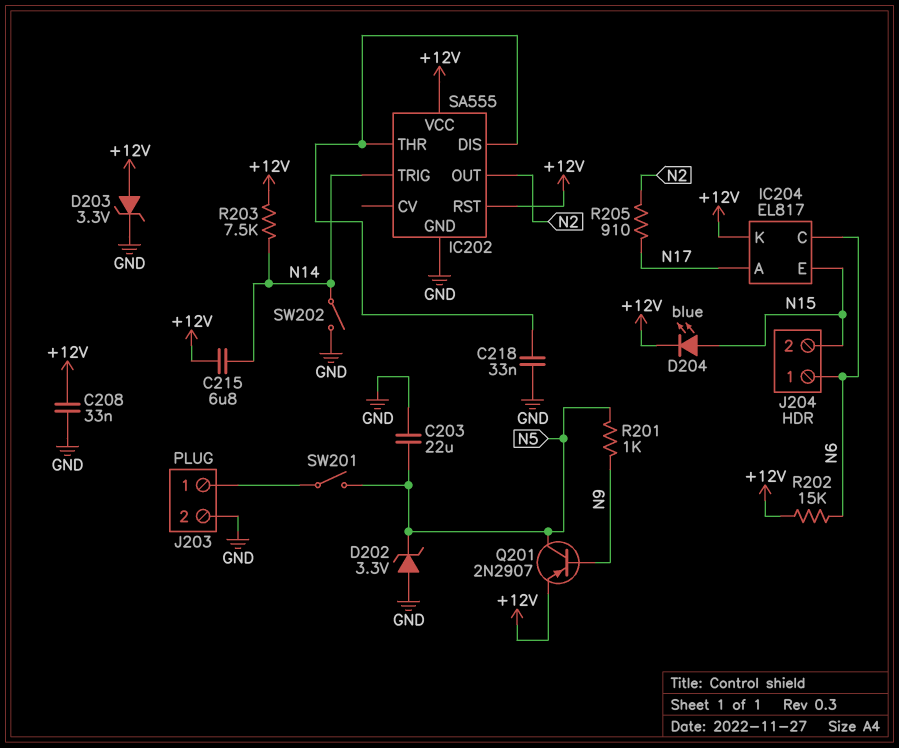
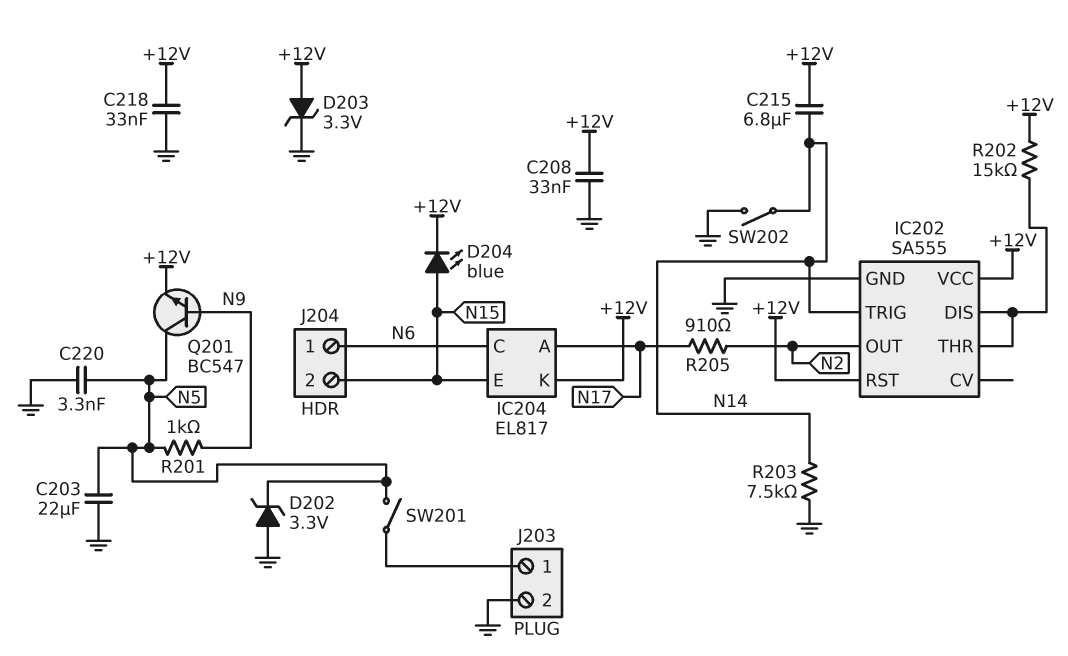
C218: 33nF (GND, IC202/DIS) -> 33nF (+12V, GND)
C220: none -> 3.3nF (GND, N5)
Q201: PNP 2N2907 (B N9, C N5, E +12V) -> NPN BC547 (B N9, C N5, E +12V)
R202: 15k (+12V, N6) -> 15k (+12V, IC202/DIS)
R203: 7.5k (+12V, N14) -> 7.5k (GND, N14)

